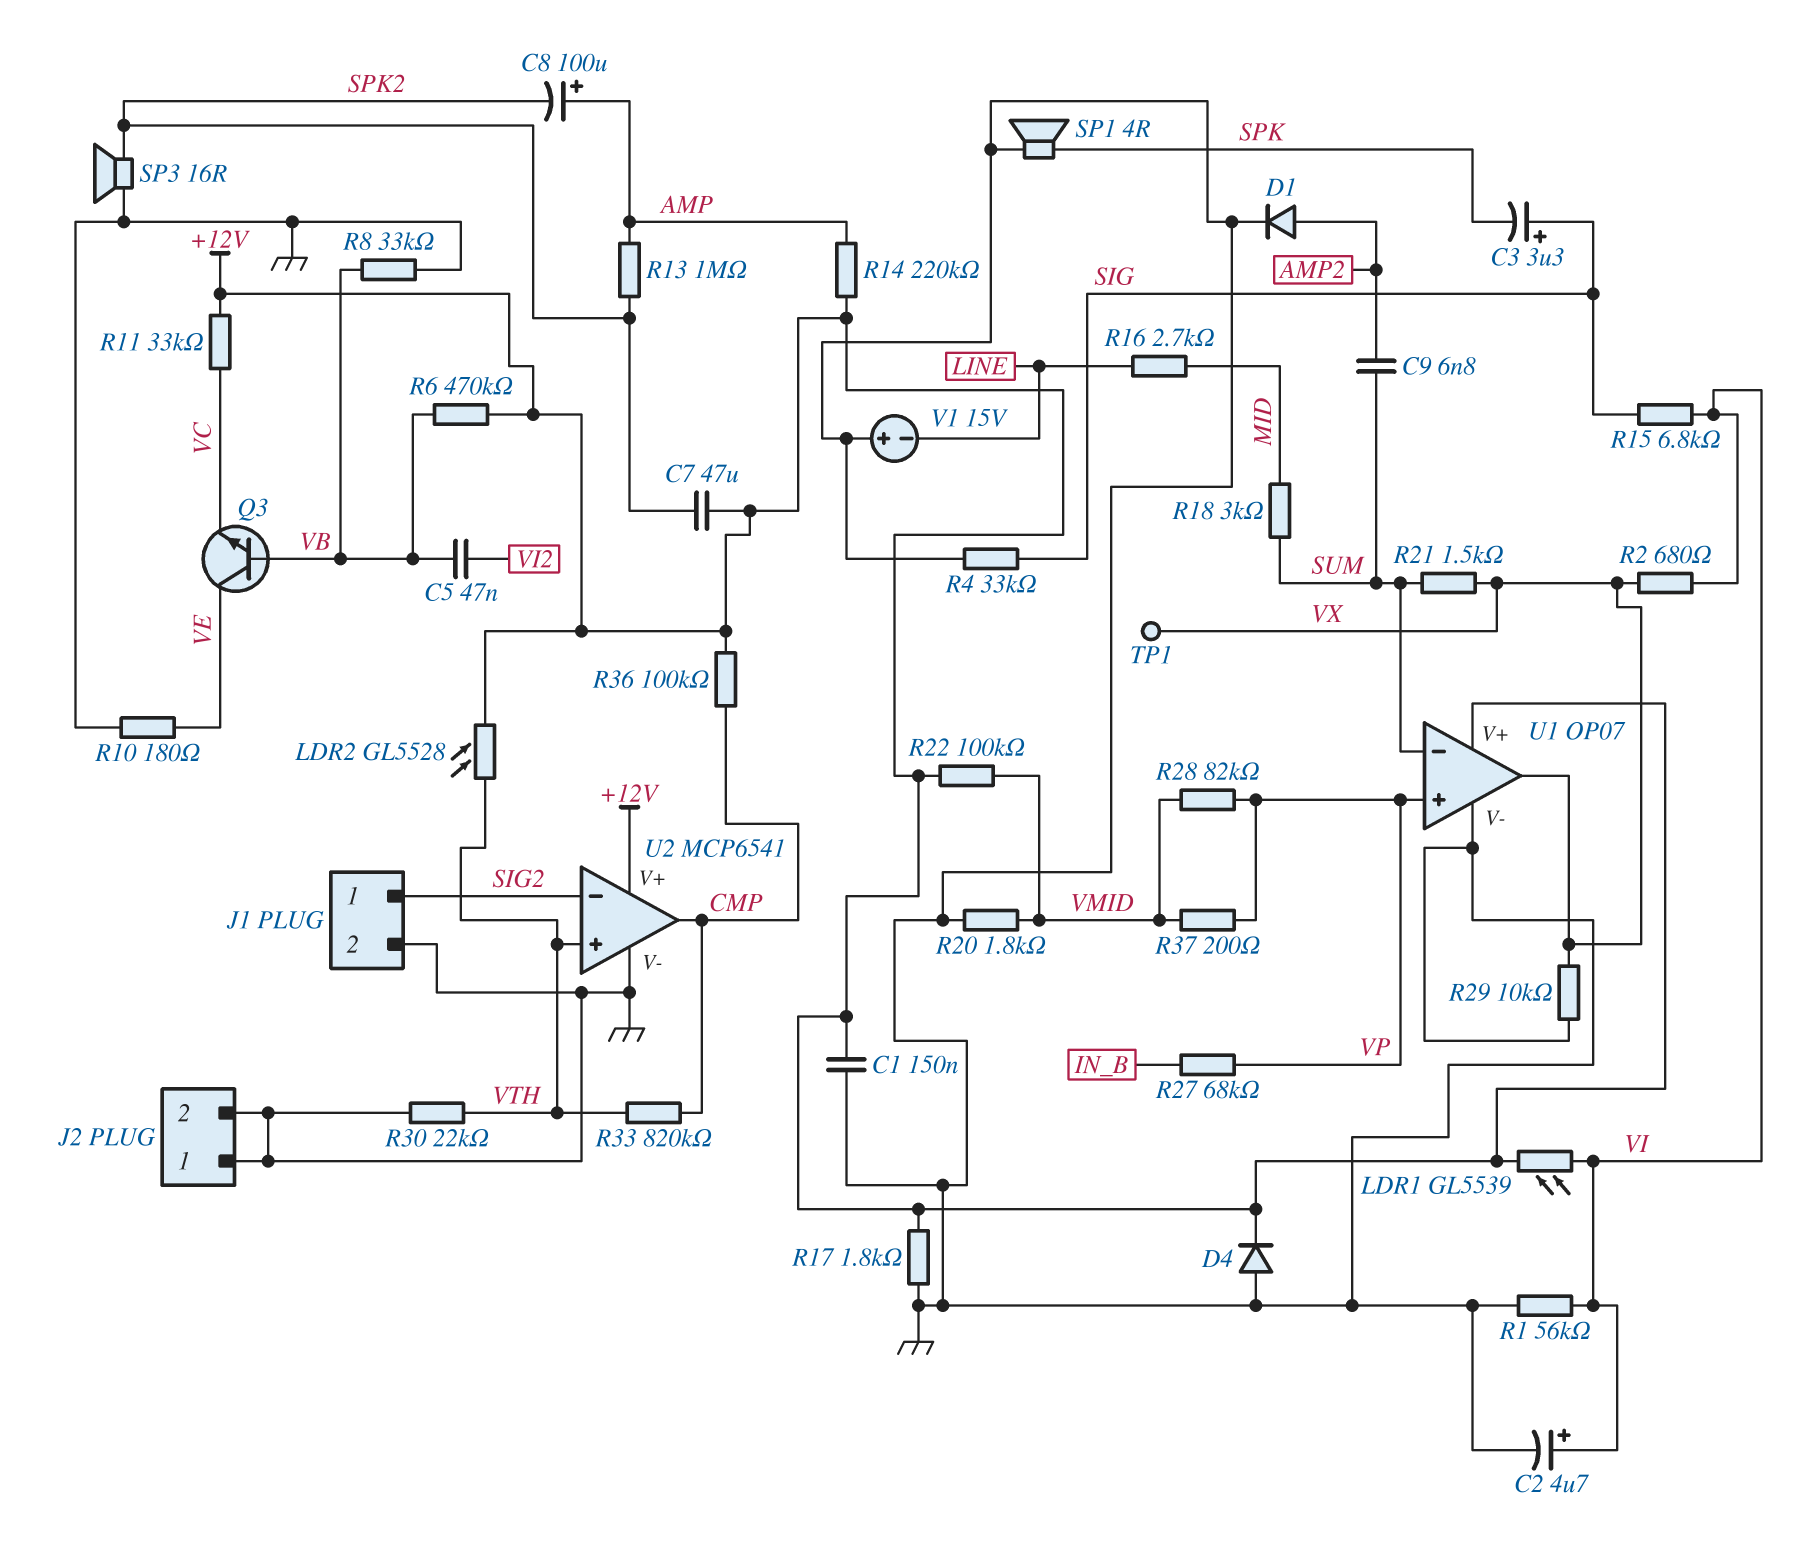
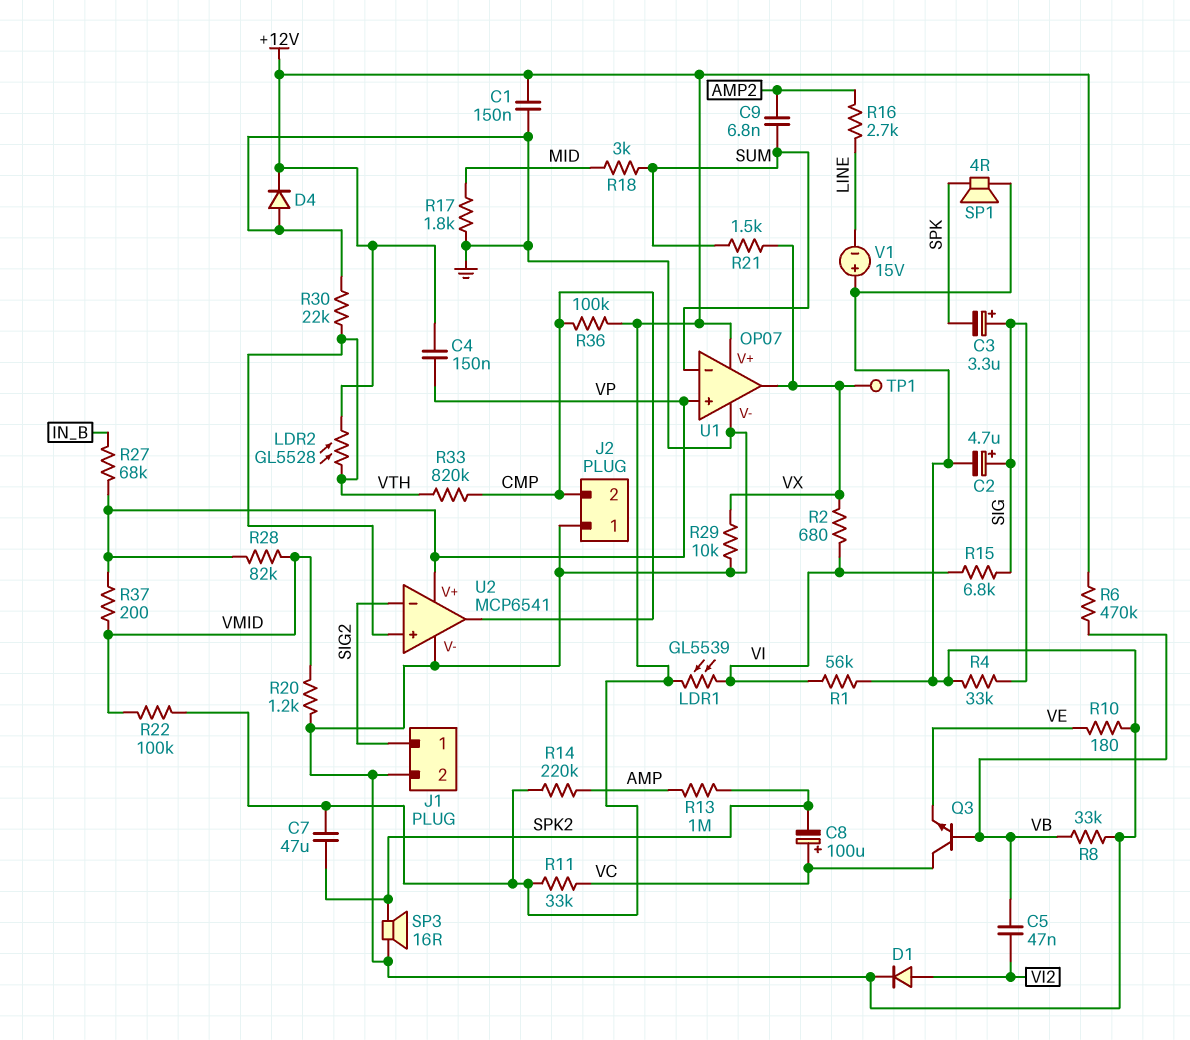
C2: 4.7uF (plus VI, minus GND) -> 4.7uF (plus SIG, minus GND)
C4: none -> 150nF (+12V, VP)
C8: 100uF (plus AMP, minus SPK2) -> 100uF (plus VC, minus SPK2)
D1: diode (A AMP2, K GND) -> diode (A VI2, K GND)
J2 pin 2: GND -> CMP
Q3: NPN (B VB, C VE, E VC) -> NPN (B VB, C VC, E VE)
R16: 2.7k (LINE, MID) -> 2.7k (AMP2, LINE)
R17: 1.8k (+12V, GND) -> 1.8k (GND, MID)
R20: 1.8k (GND, VMID) -> 1.2k (GND, VMID)
U2 pin V+: +12V -> VP

